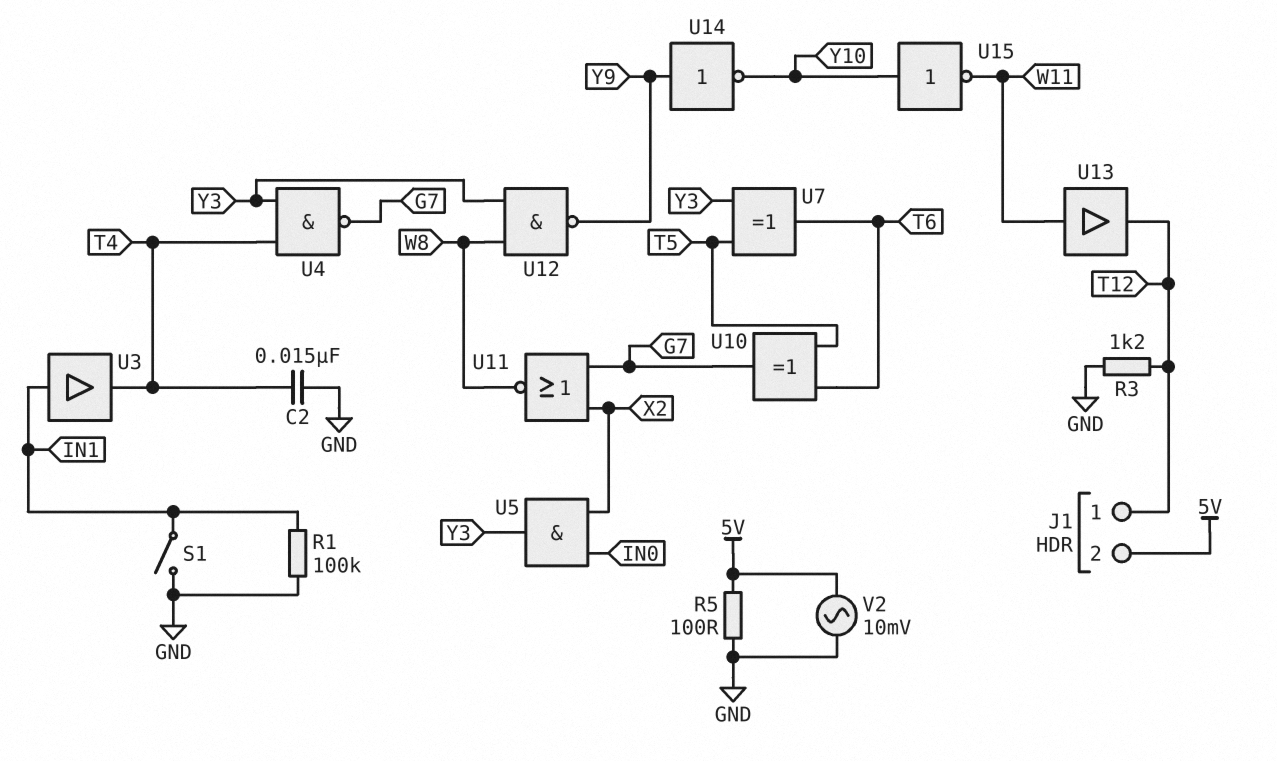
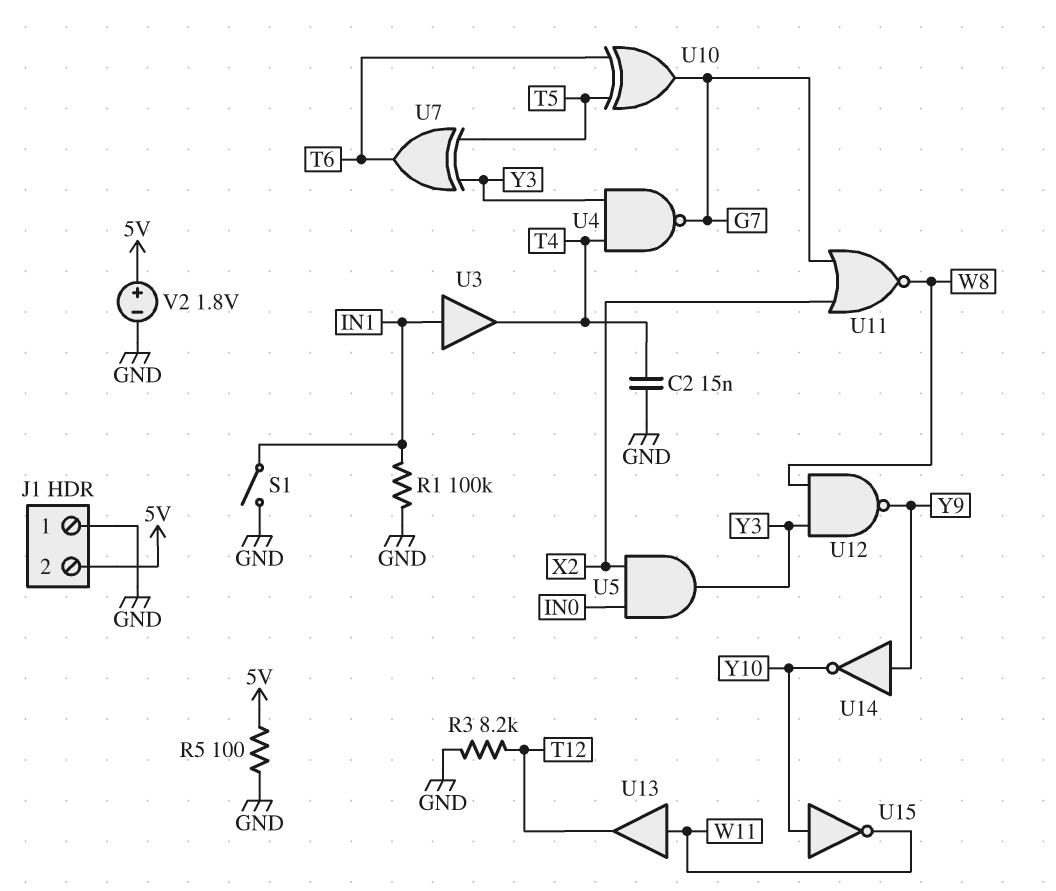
J1 pin 1: T12 -> GND
R3: 1.2k (GND, T12) -> 8.2k (GND, T12)
V2: AC 10mV (5V, GND) -> 1.8V (plus 5V, minus GND)

